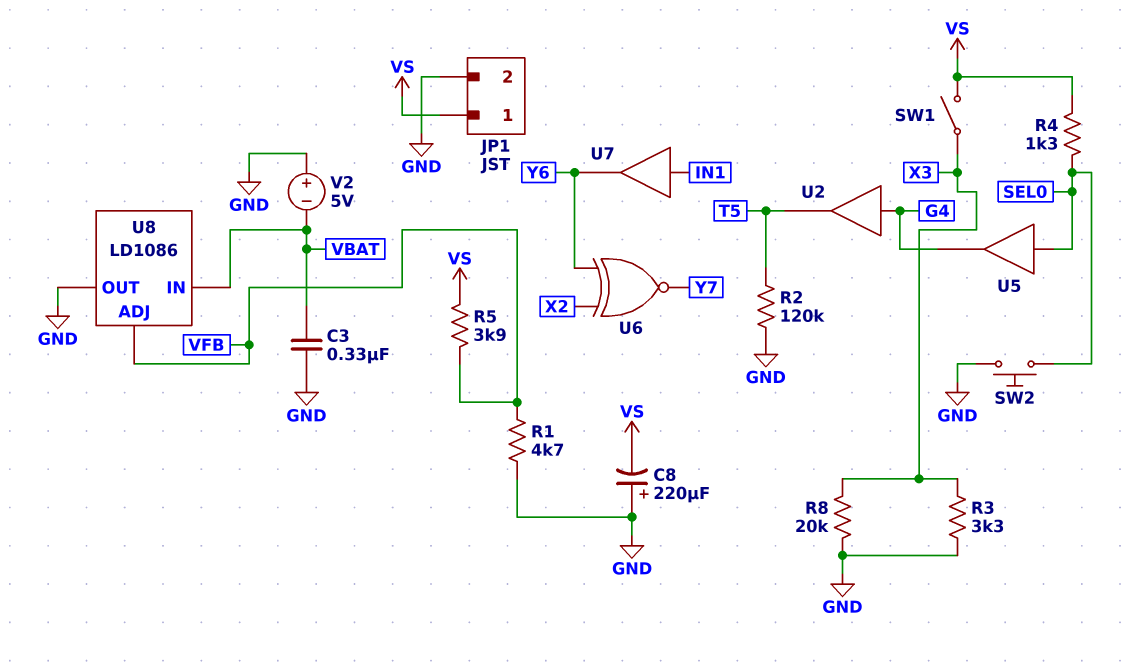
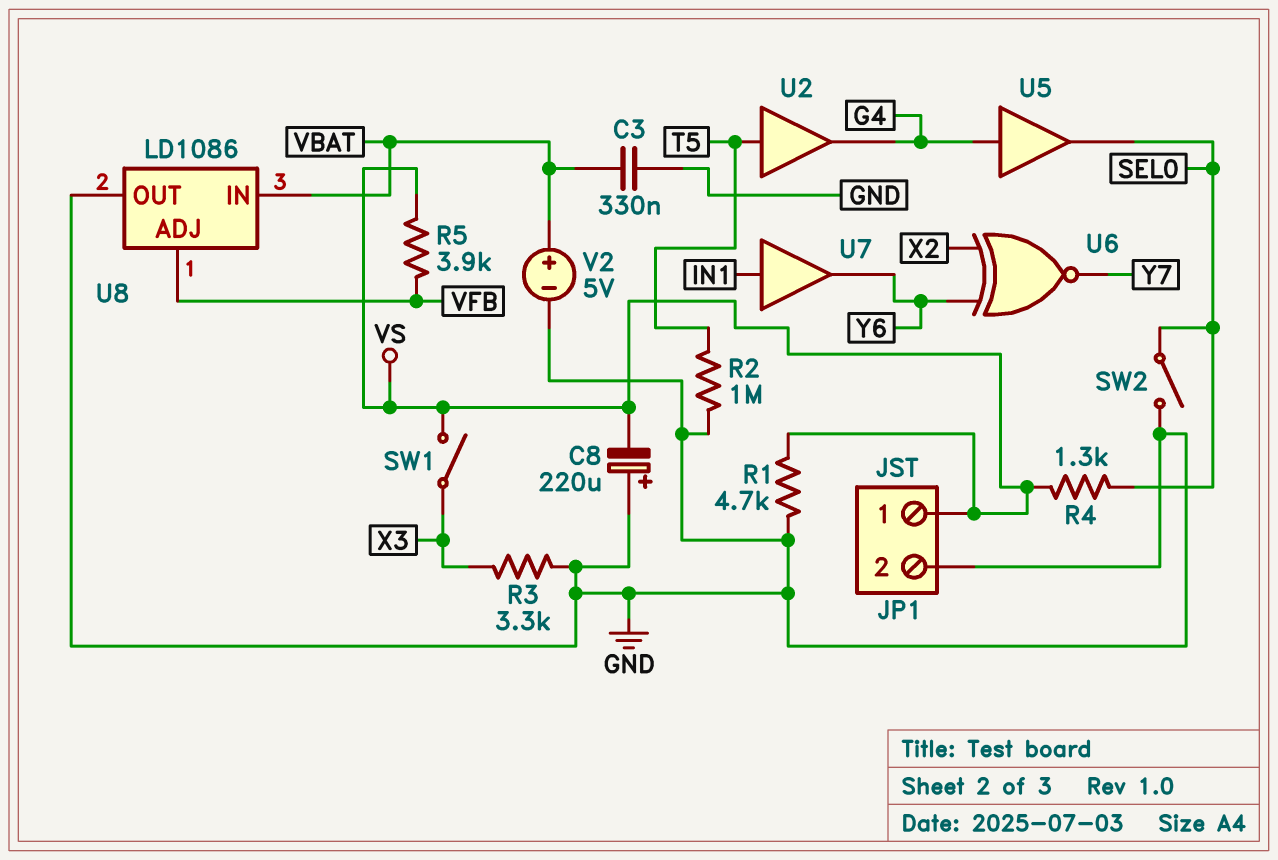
R1: 4.7k (GND, VFB) -> 4.7k (GND, VS)
R2: 120k (GND, T5) -> 1M (GND, T5)
R8: 20k (GND, X3) -> none
SW2: button (GND, SEL0) -> switch (GND, SEL0)
U2: buffer (in G4, out T5) -> buffer (in T5, out G4)
U5: buffer (in SEL0, out G4) -> buffer (in G4, out SEL0)
V2: 5V (plus GND, minus VBAT) -> 5V (plus VBAT, minus GND)

